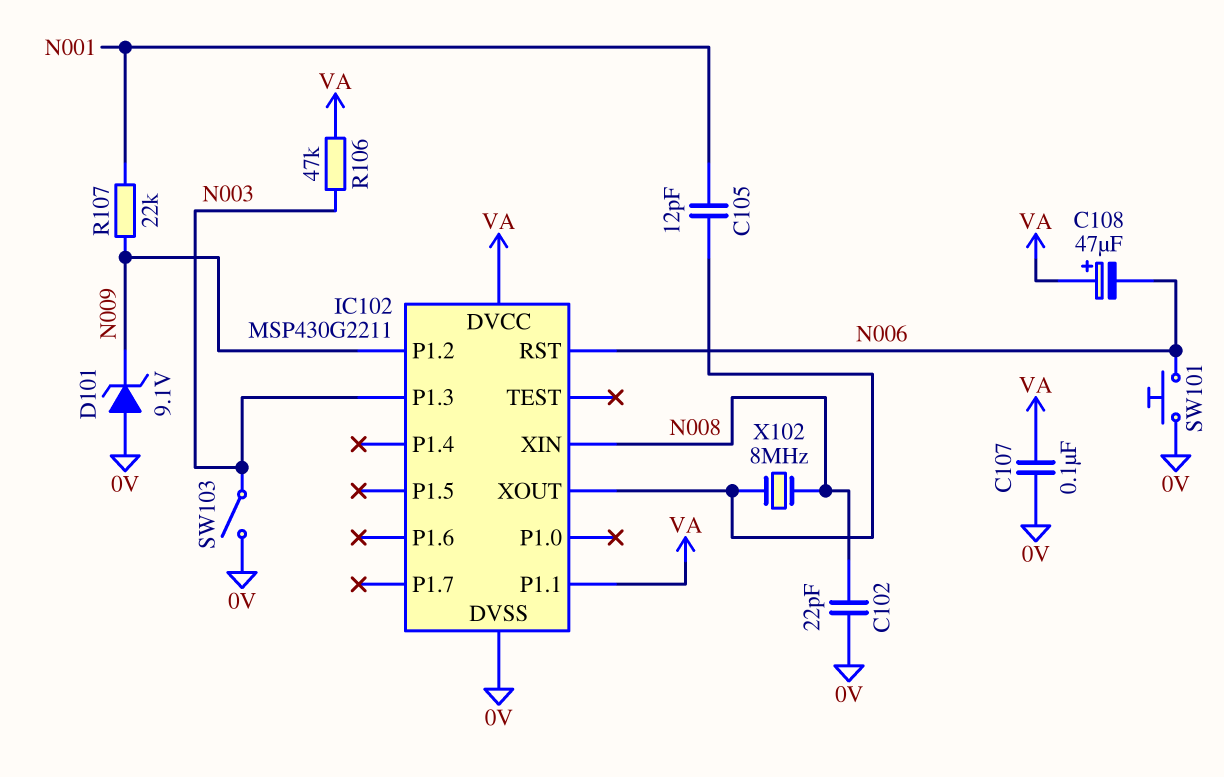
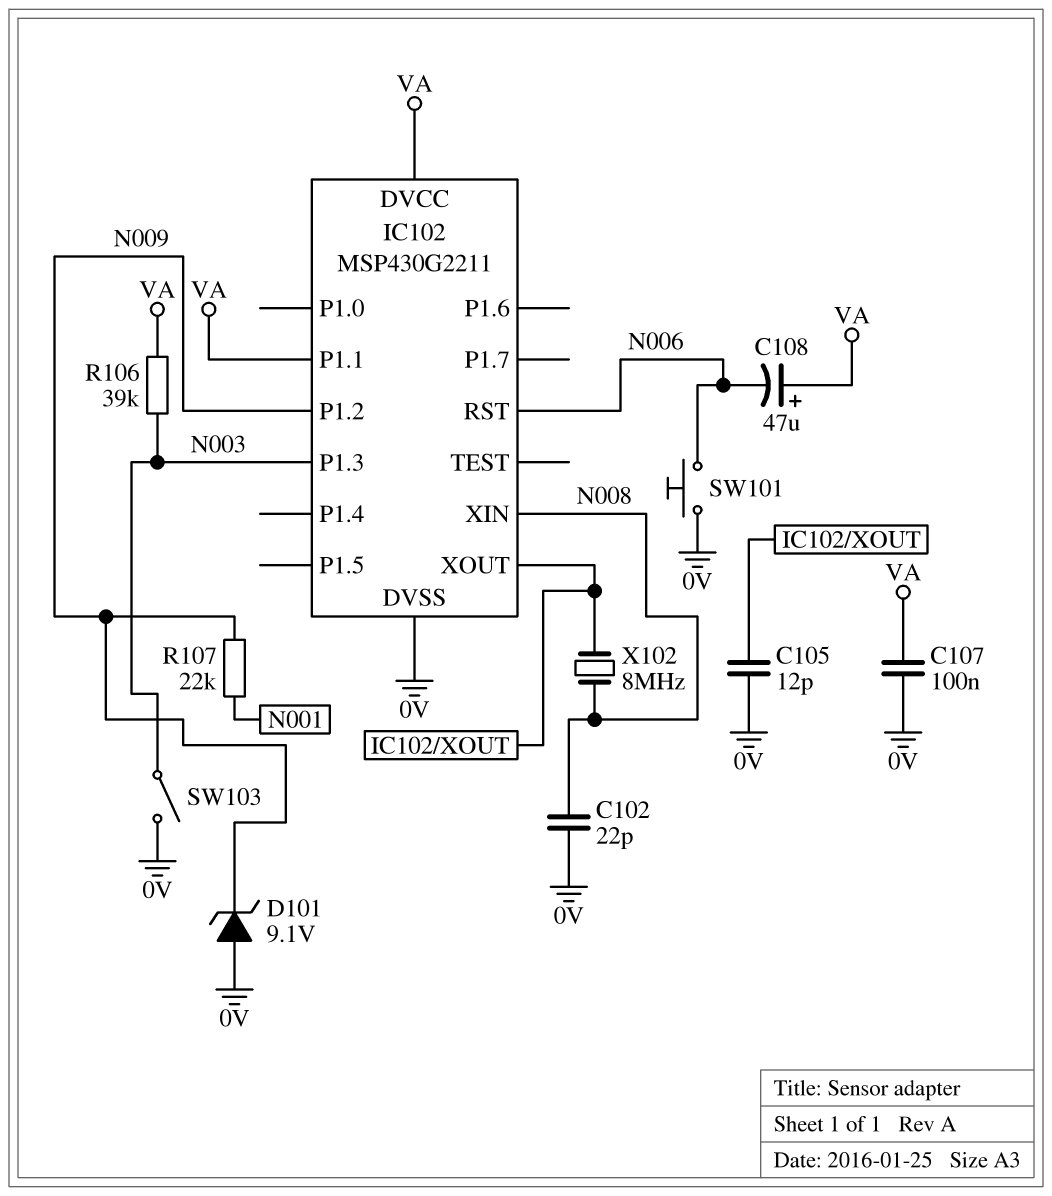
C105: 12pF (IC102/XOUT, N001) -> 12pF (0V, IC102/XOUT)
R106: 47k (N003, VA) -> 39k (N003, VA)

